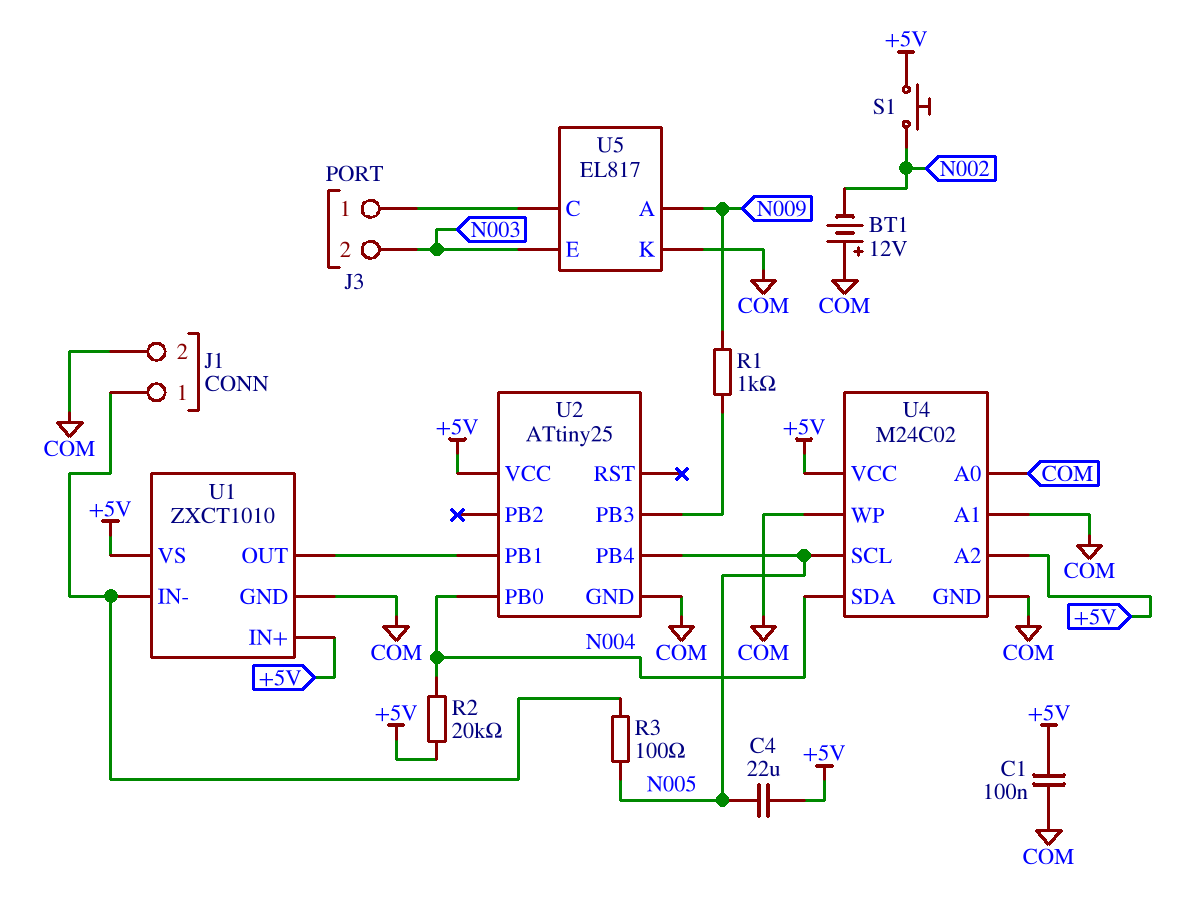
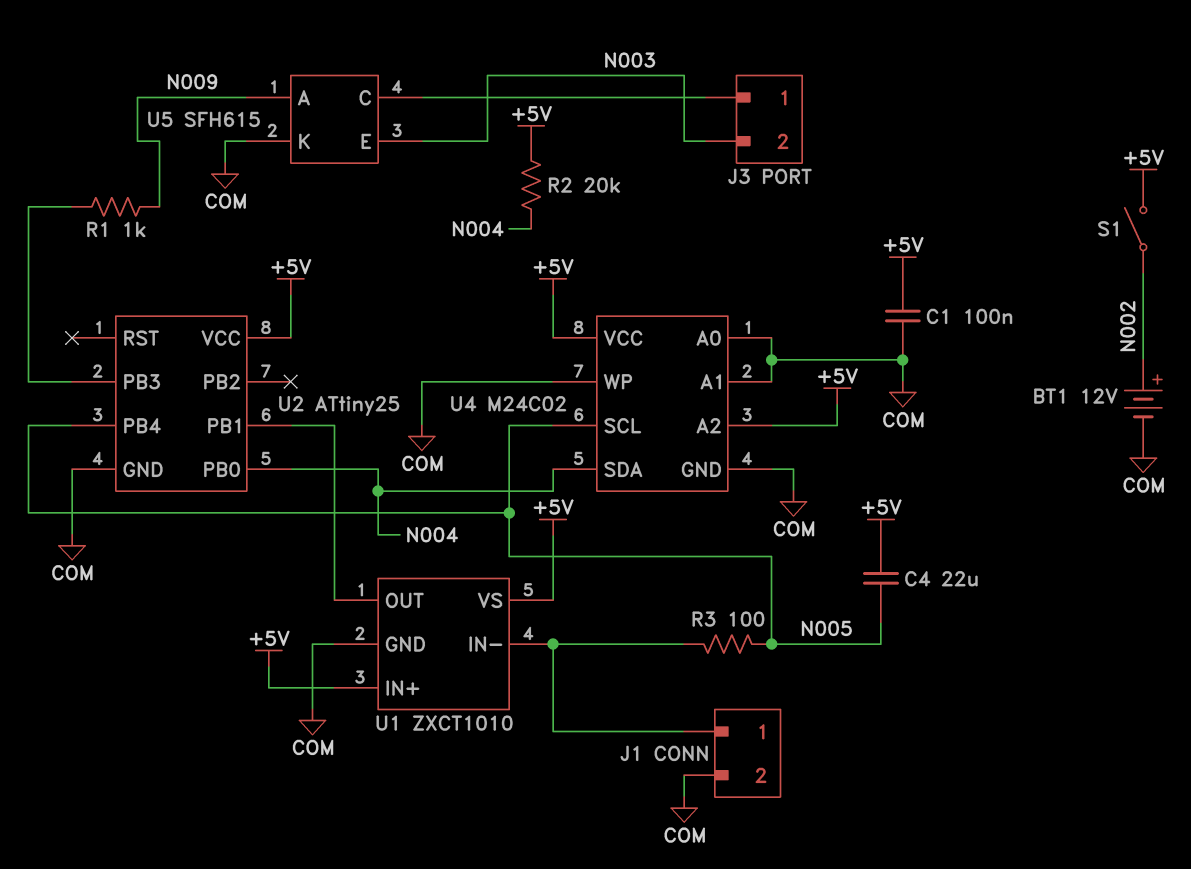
BT1: 12V (plus COM, minus N002) -> 12V (plus N002, minus COM)
S1: button (+5V, N002) -> switch (+5V, N002)
U5: EL817 -> SFH615

